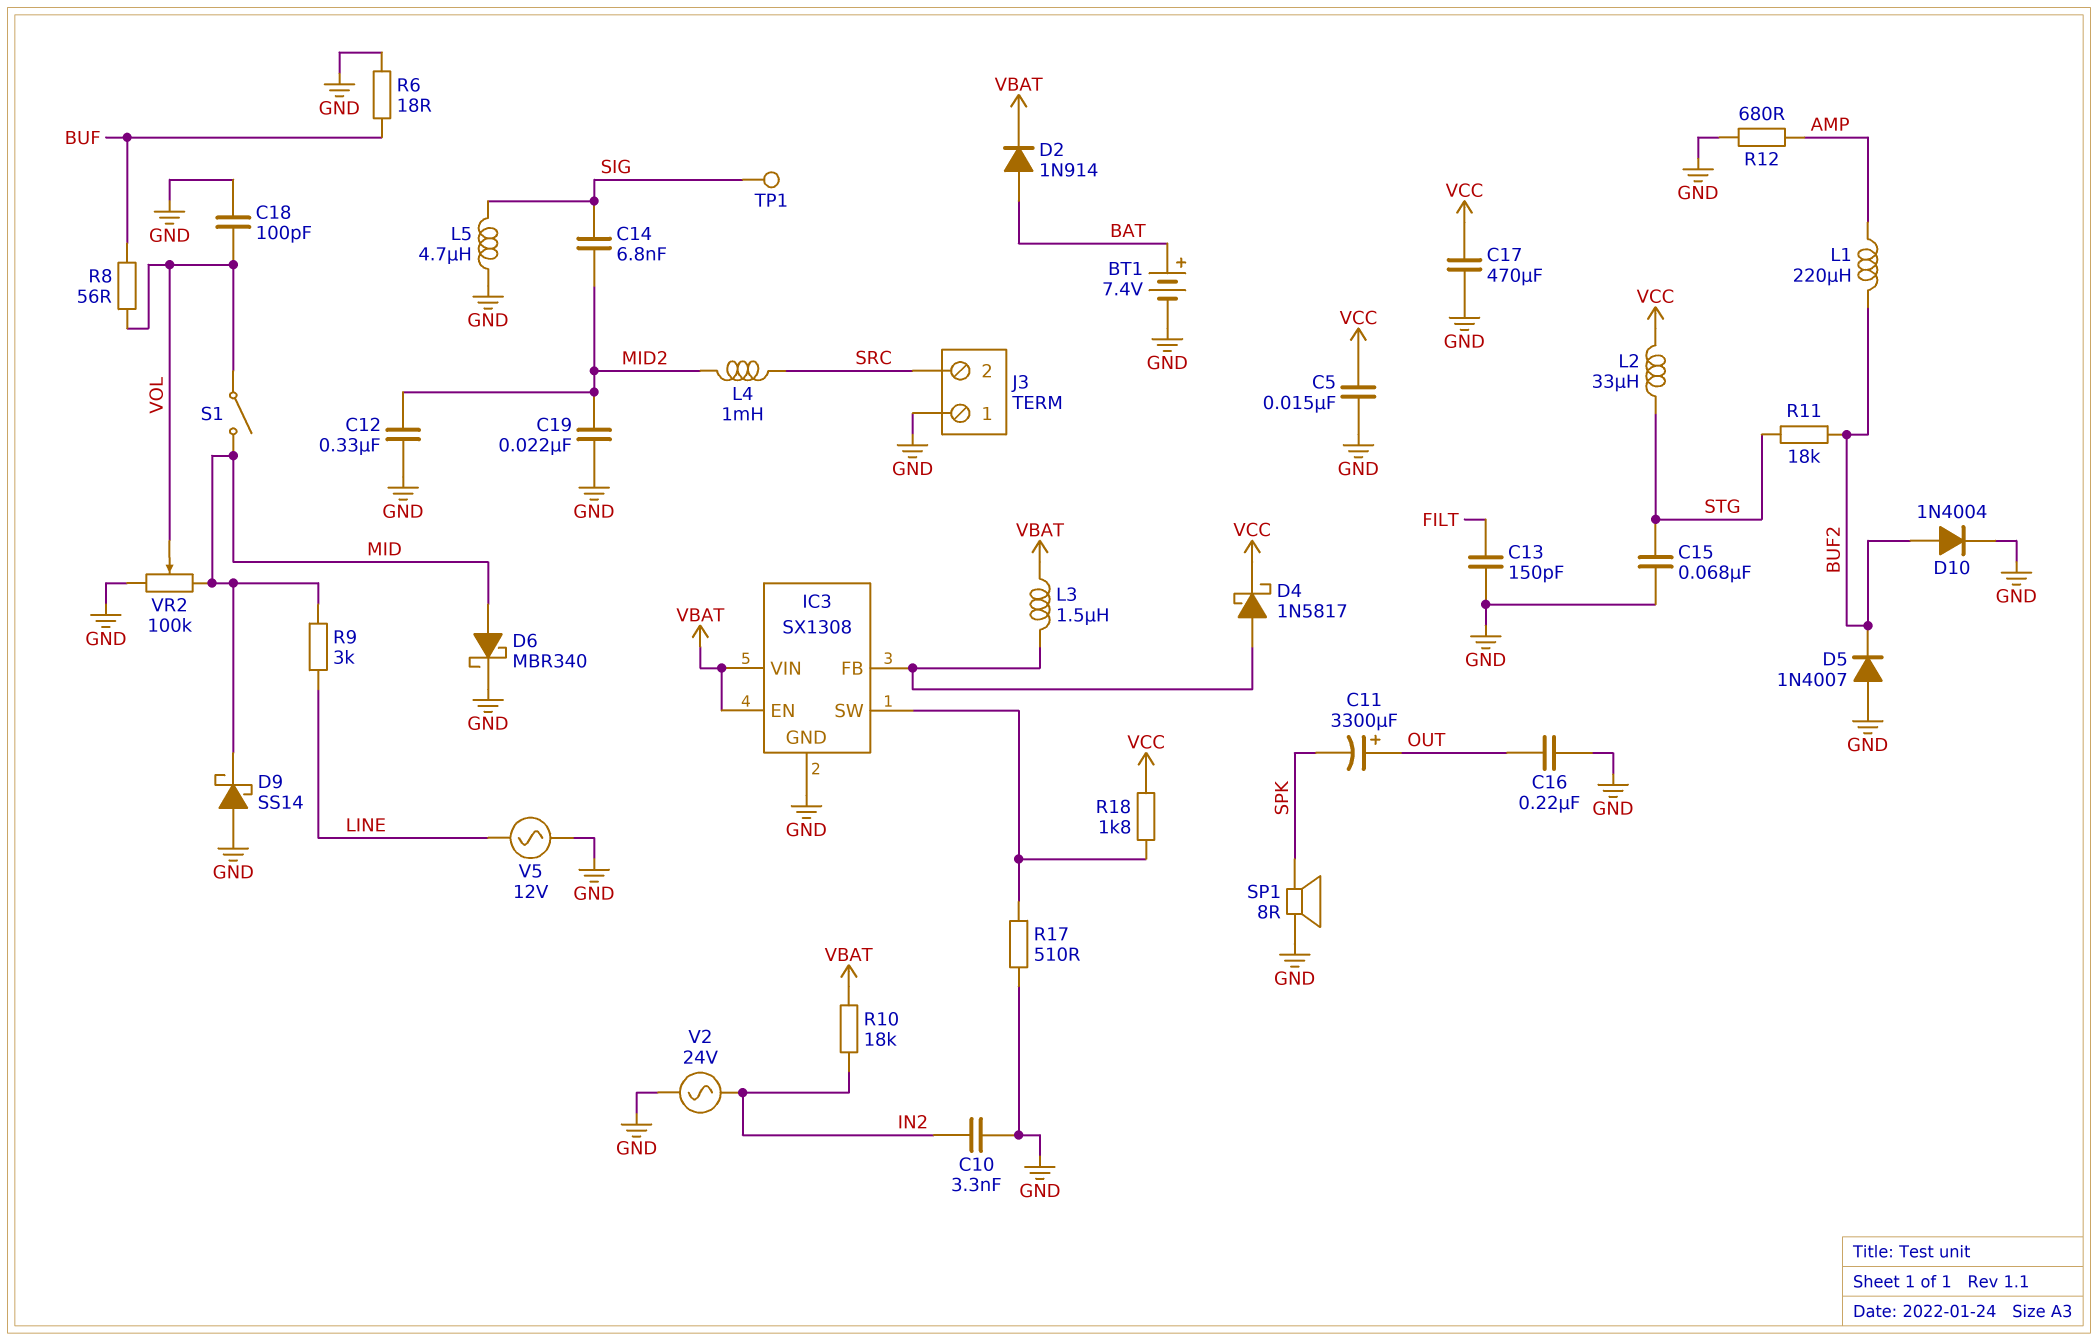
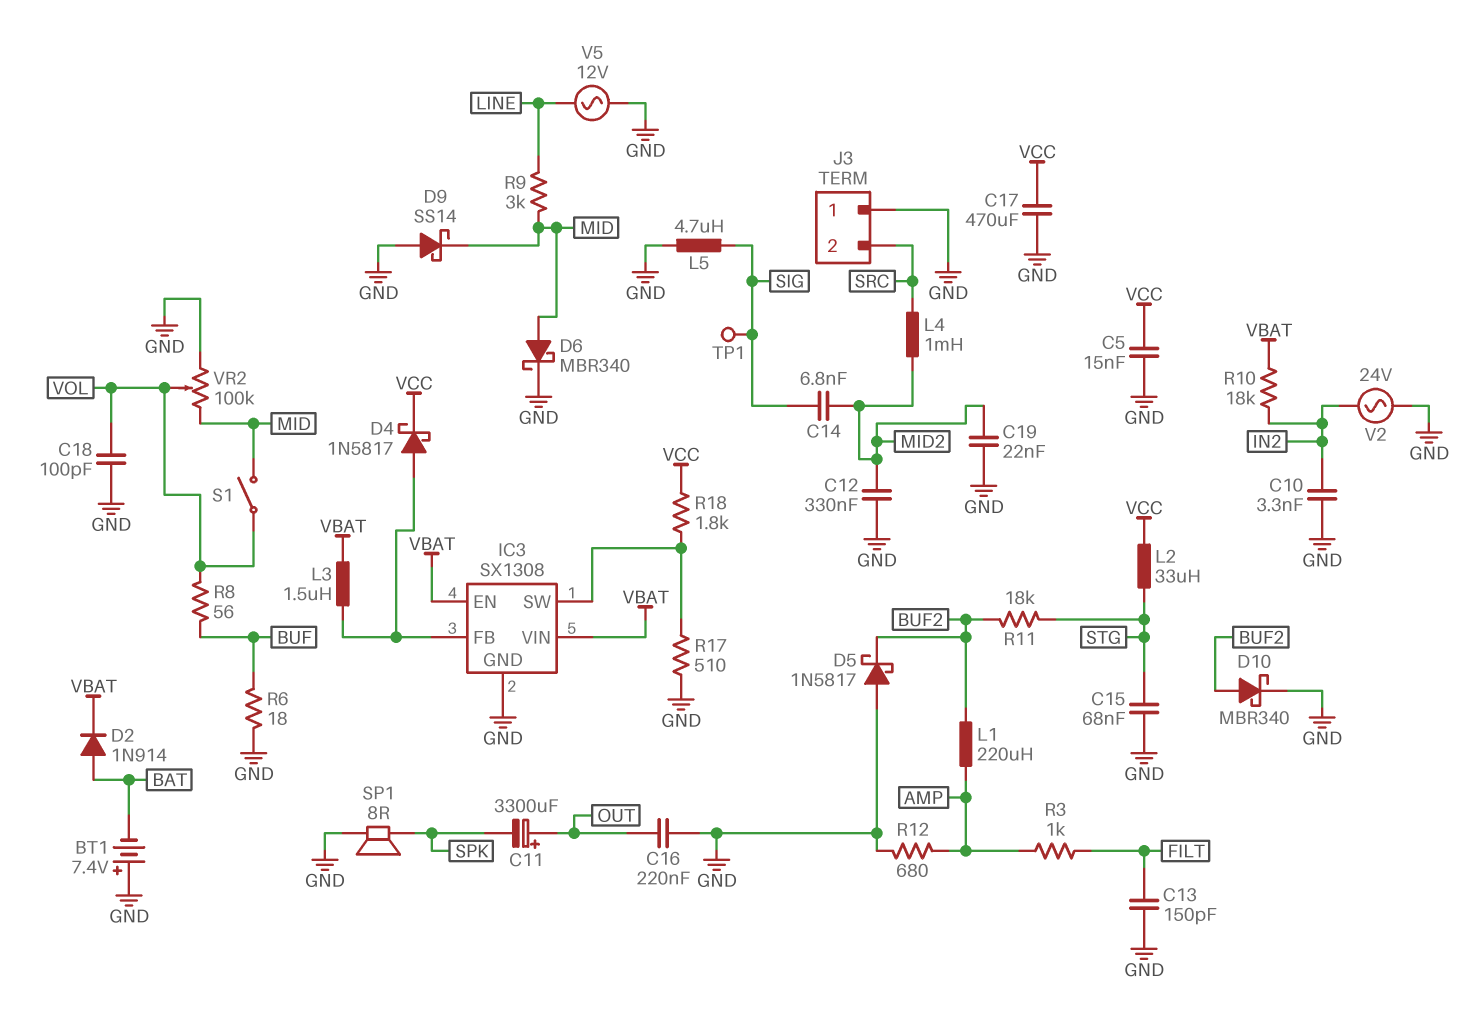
BT1: 7.4V (plus BAT, minus GND) -> 7.4V (plus GND, minus BAT)
D5: diode 1N4007 (A GND, K BUF2) -> schottky 1N5817 (A GND, K BUF2)
D10: diode 1N4004 (A BUF2, K GND) -> schottky MBR340 (A BUF2, K GND)
R3: none -> 1k (AMP, FILT)

